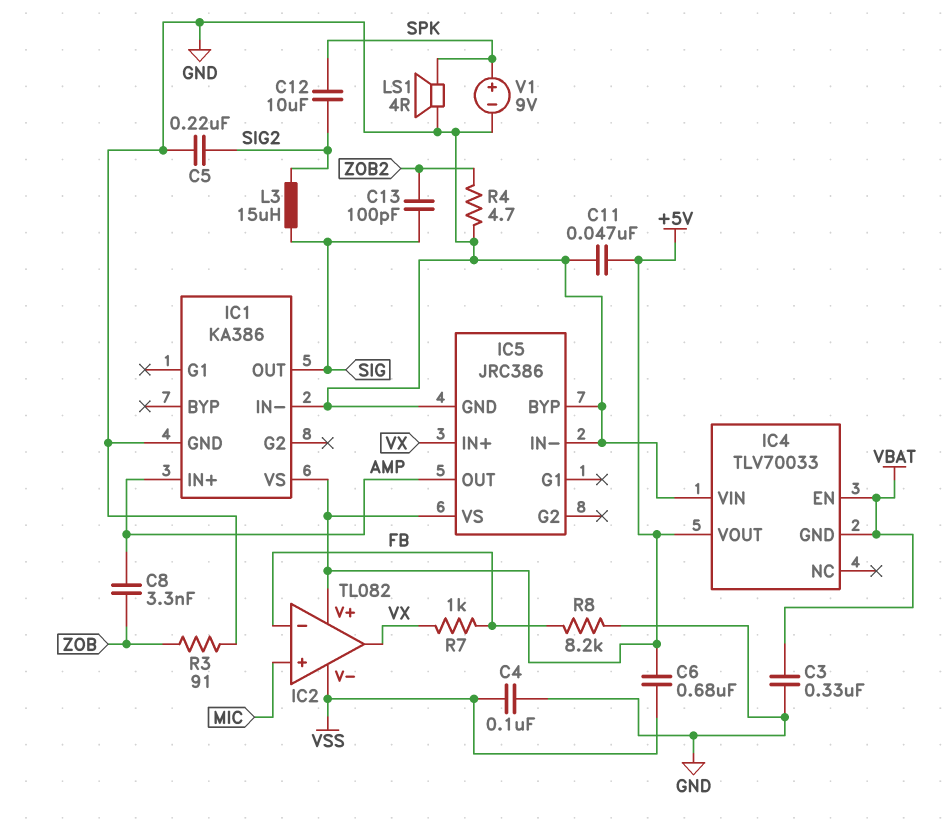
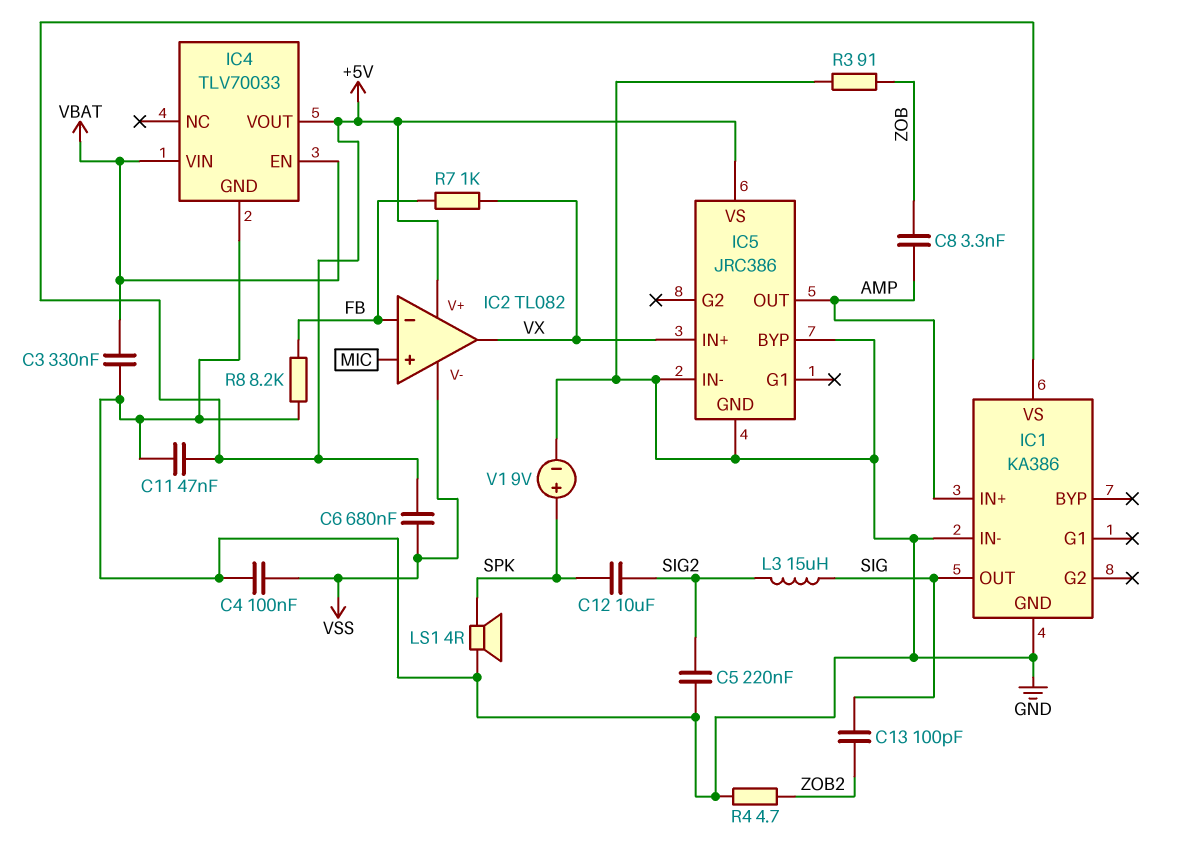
IC4 pin GND: VBAT -> GND
IC4 pin VIN: GND -> VBAT

